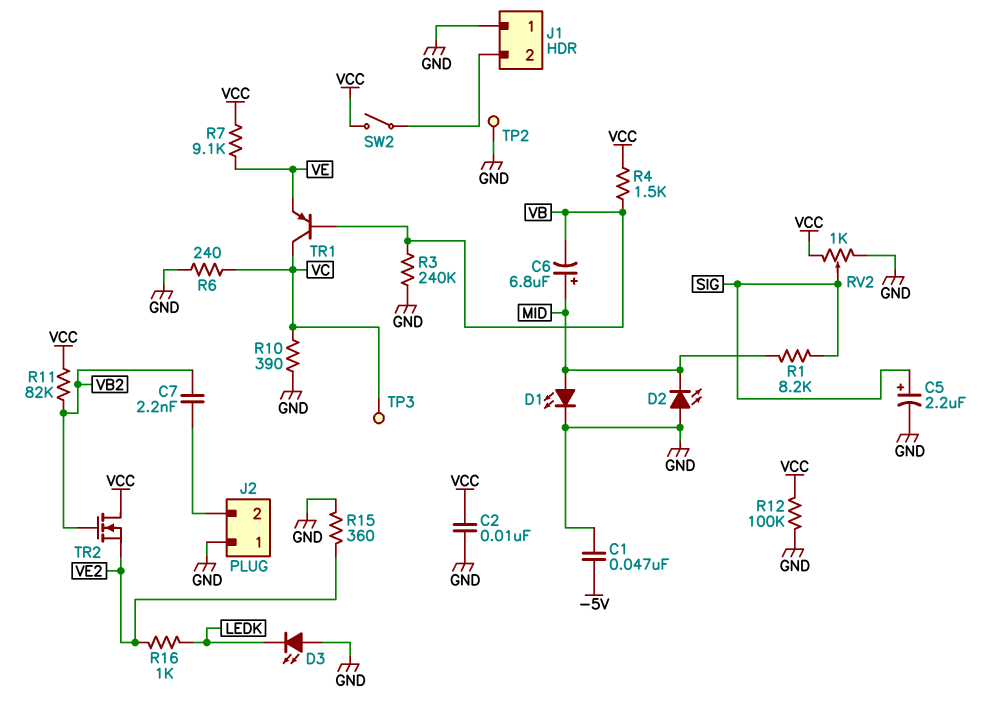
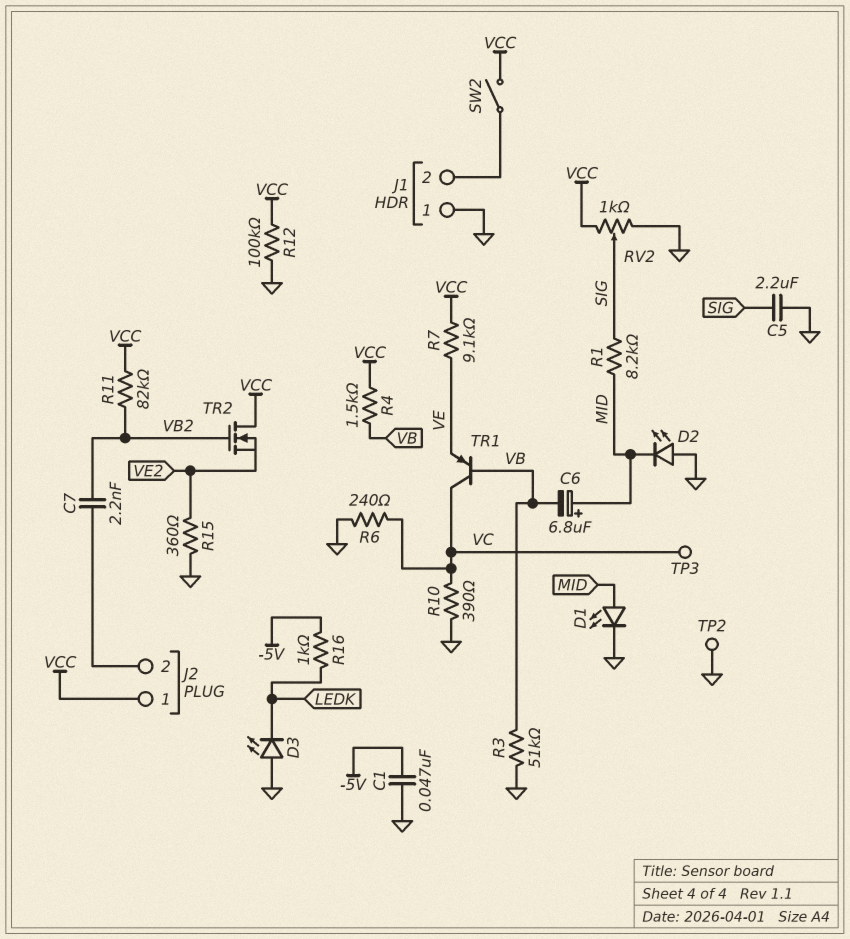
C2: 10nF (GND, VCC) -> none
C5: 2.2uF (plus SIG, minus GND) -> 2.2uF (GND, SIG)
J2 pin 1: GND -> VCC
R3: 240k (GND, VB) -> 51k (GND, VB)
R16: 1k (LEDK, VE2) -> 1k (-5V, LEDK)

